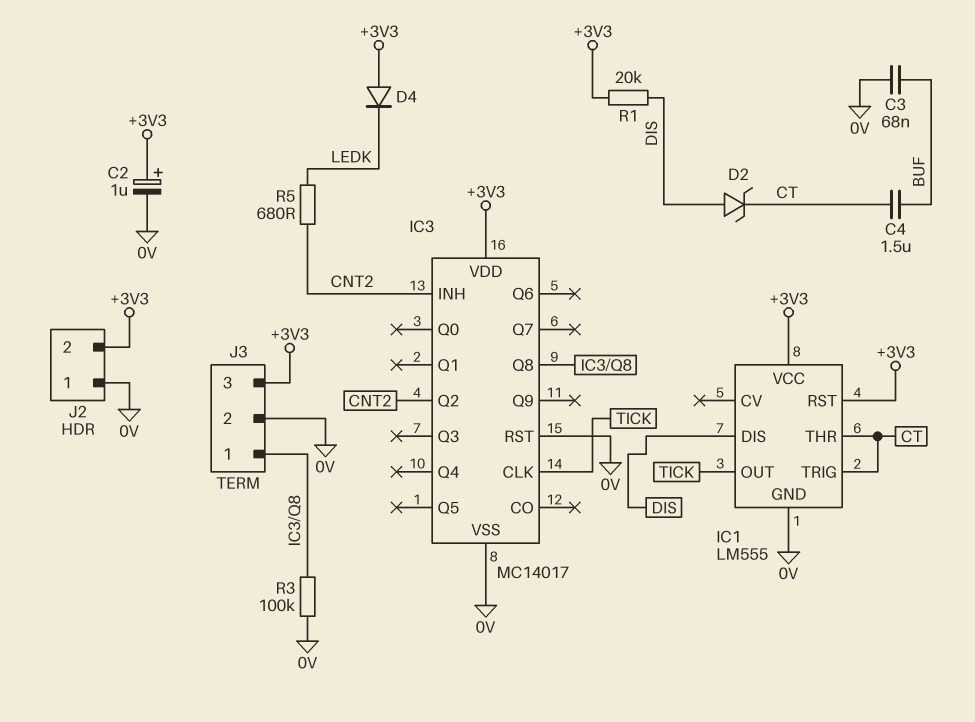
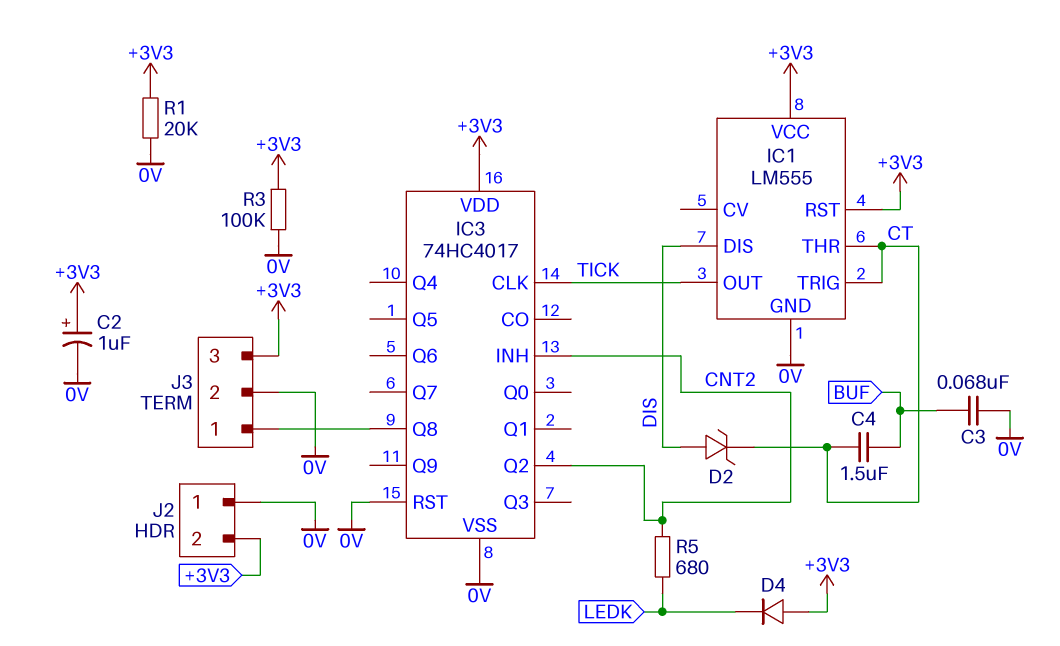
IC3: MC14017 -> 74HC4017
R1: 20k (+3V3, DIS) -> 20k (+3V3, 0V)
R3: 100k (0V, IC3/Q8) -> 100k (+3V3, 0V)

